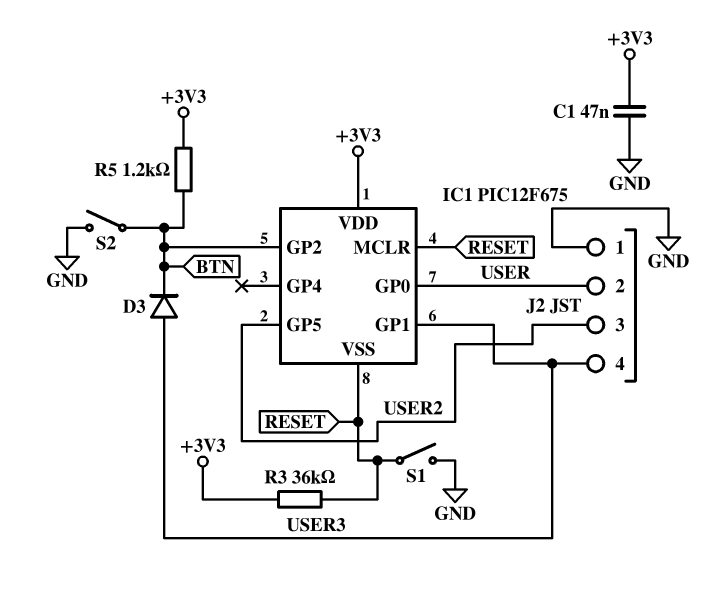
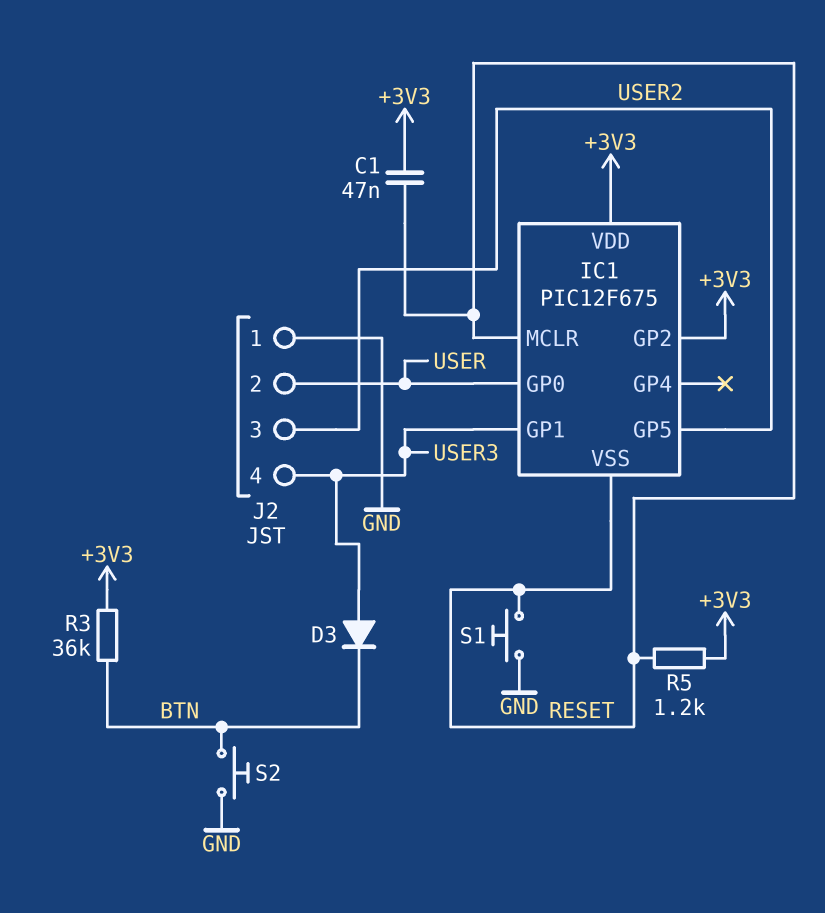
C1: 47nF (+3V3, GND) -> 47nF (+3V3, RESET)
IC1 pin GP2: BTN -> +3V3
R3: 36k (+3V3, RESET) -> 36k (+3V3, BTN)
R5: 1.2k (+3V3, BTN) -> 1.2k (+3V3, RESET)
S1: switch (GND, RESET) -> button (GND, RESET)
S2: switch (BTN, GND) -> button (BTN, GND)

